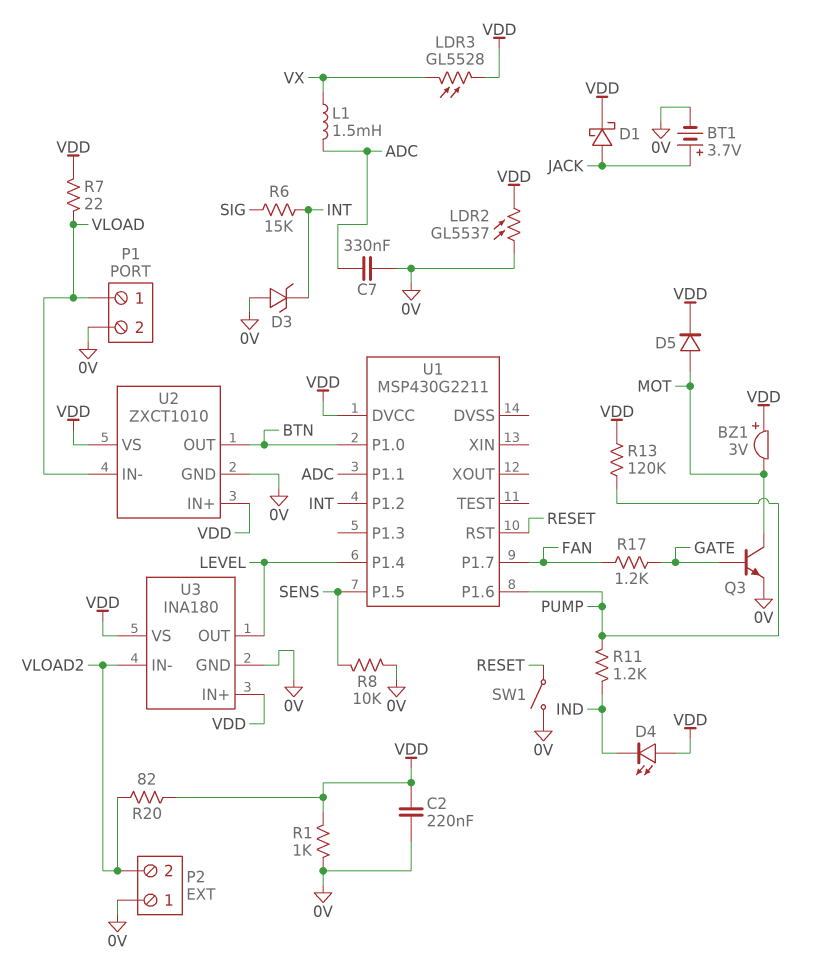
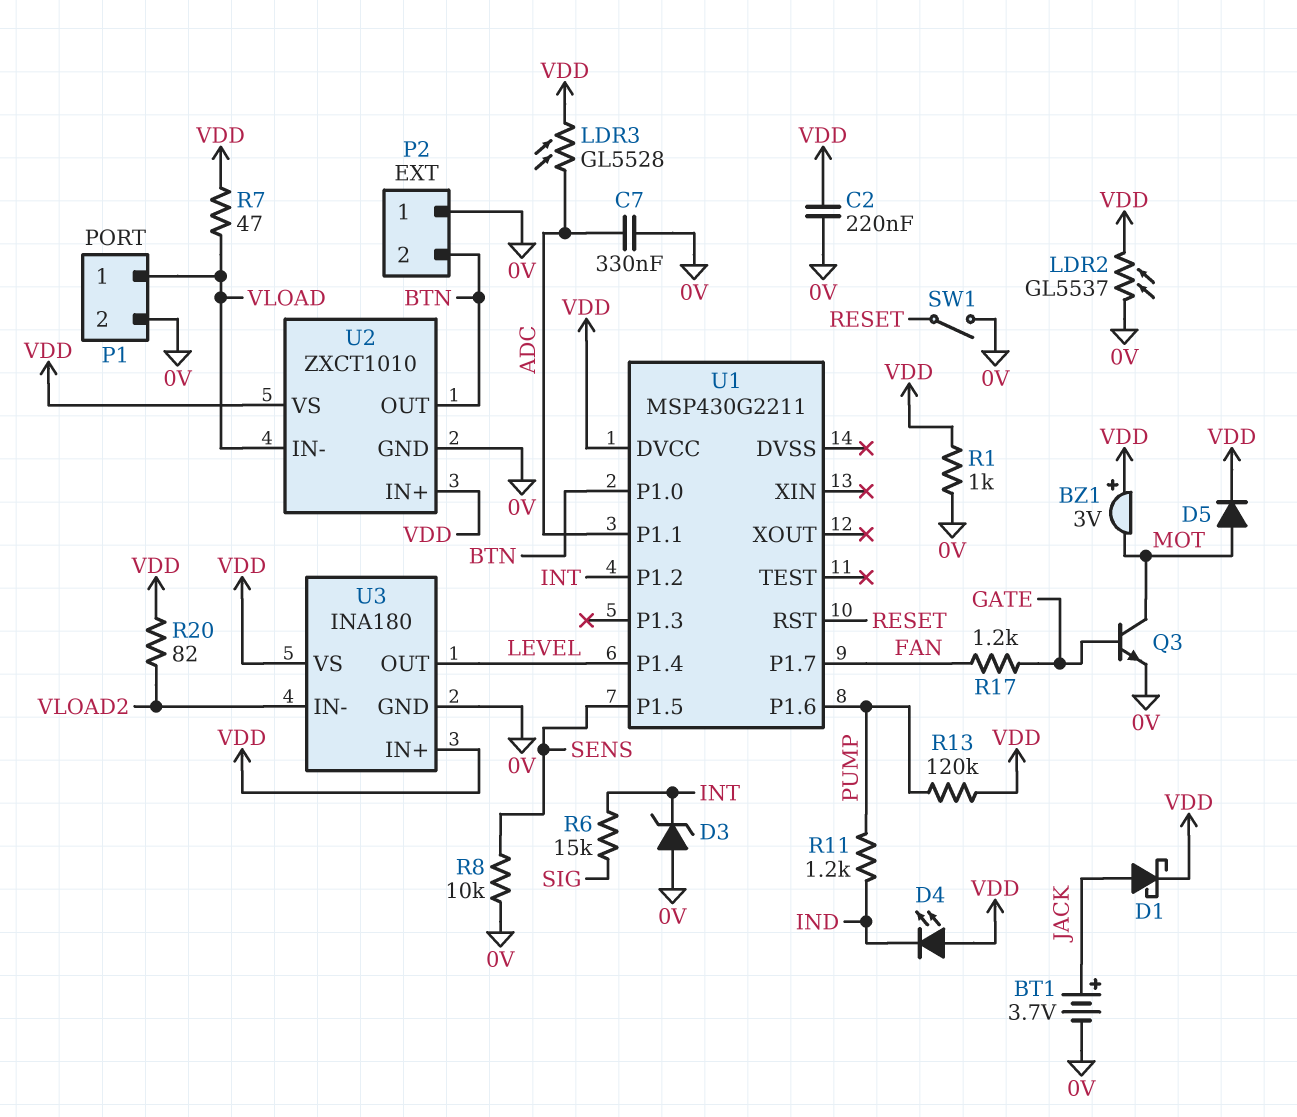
L1: 1.5mH (ADC, VX) -> none
LDR3: GL5528 (VDD, VX) -> GL5528 (ADC, VDD)
P2 pin 2: VLOAD2 -> BTN
R7: 22 (VDD, VLOAD) -> 47 (VDD, VLOAD)

